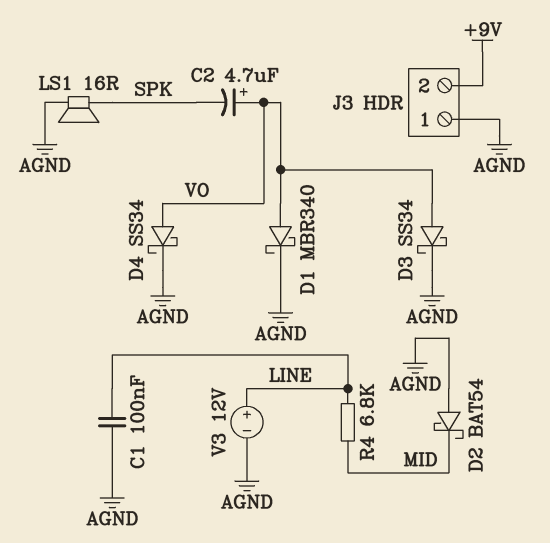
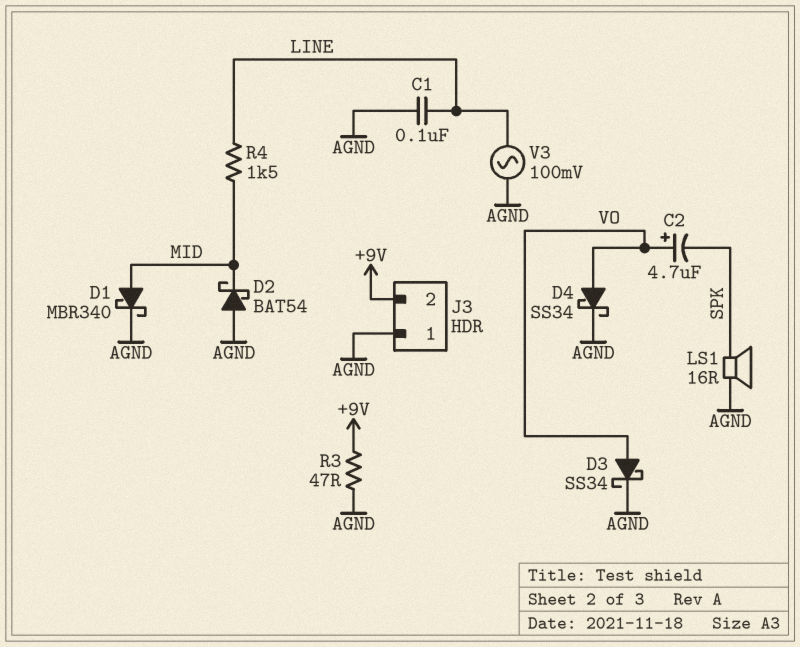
D1: schottky MBR340 (A VO, K AGND) -> schottky MBR340 (A MID, K AGND)
R3: none -> 47 (+9V, AGND)
R4: 6.8k (LINE, MID) -> 1.5k (LINE, MID)
V3: 12V (plus LINE, minus AGND) -> AC 100mV (AGND, LINE)

